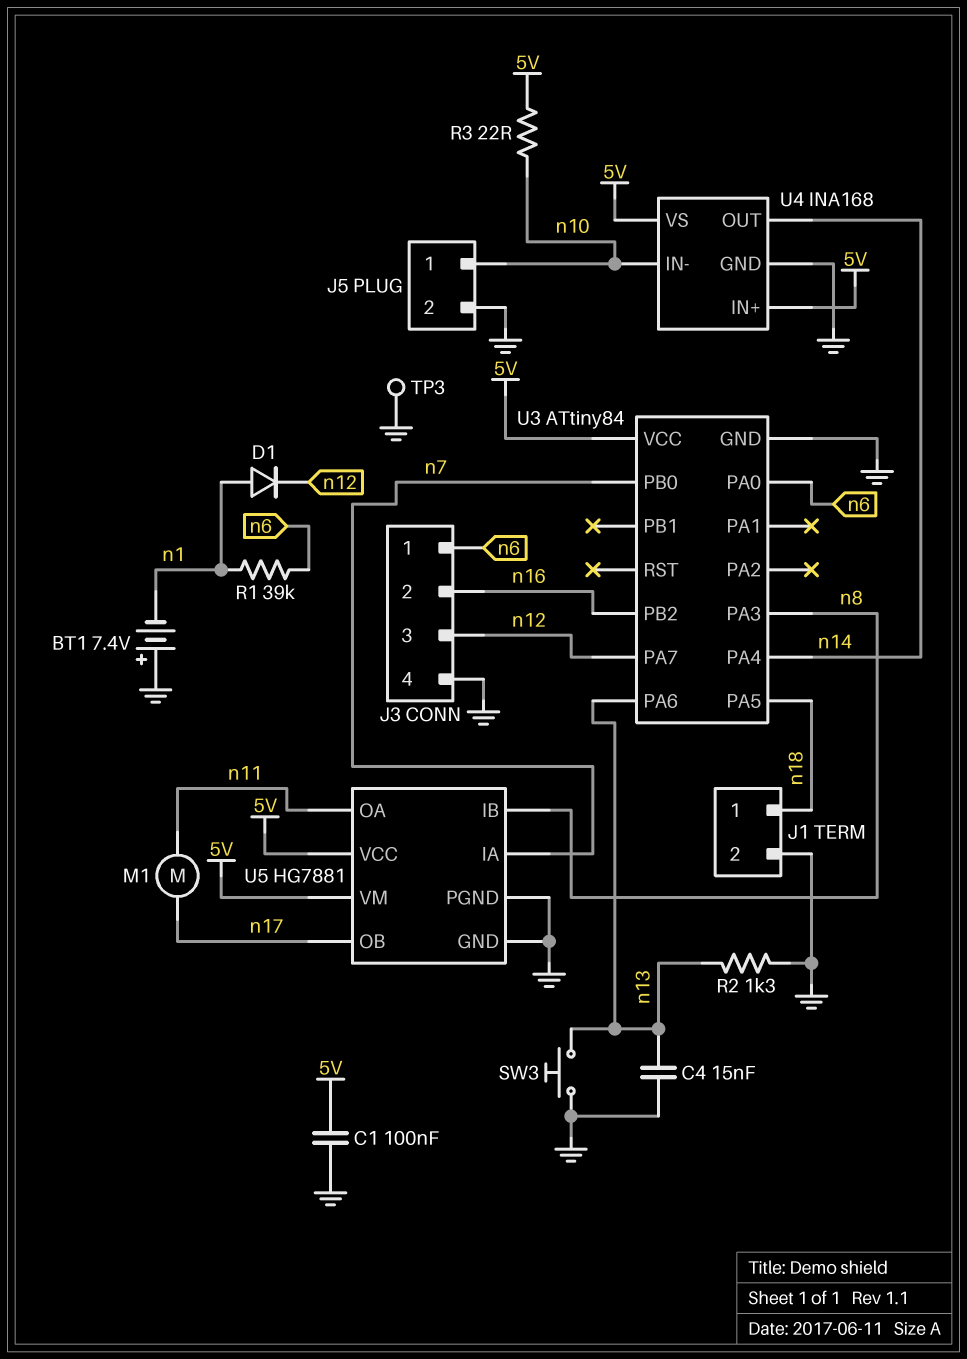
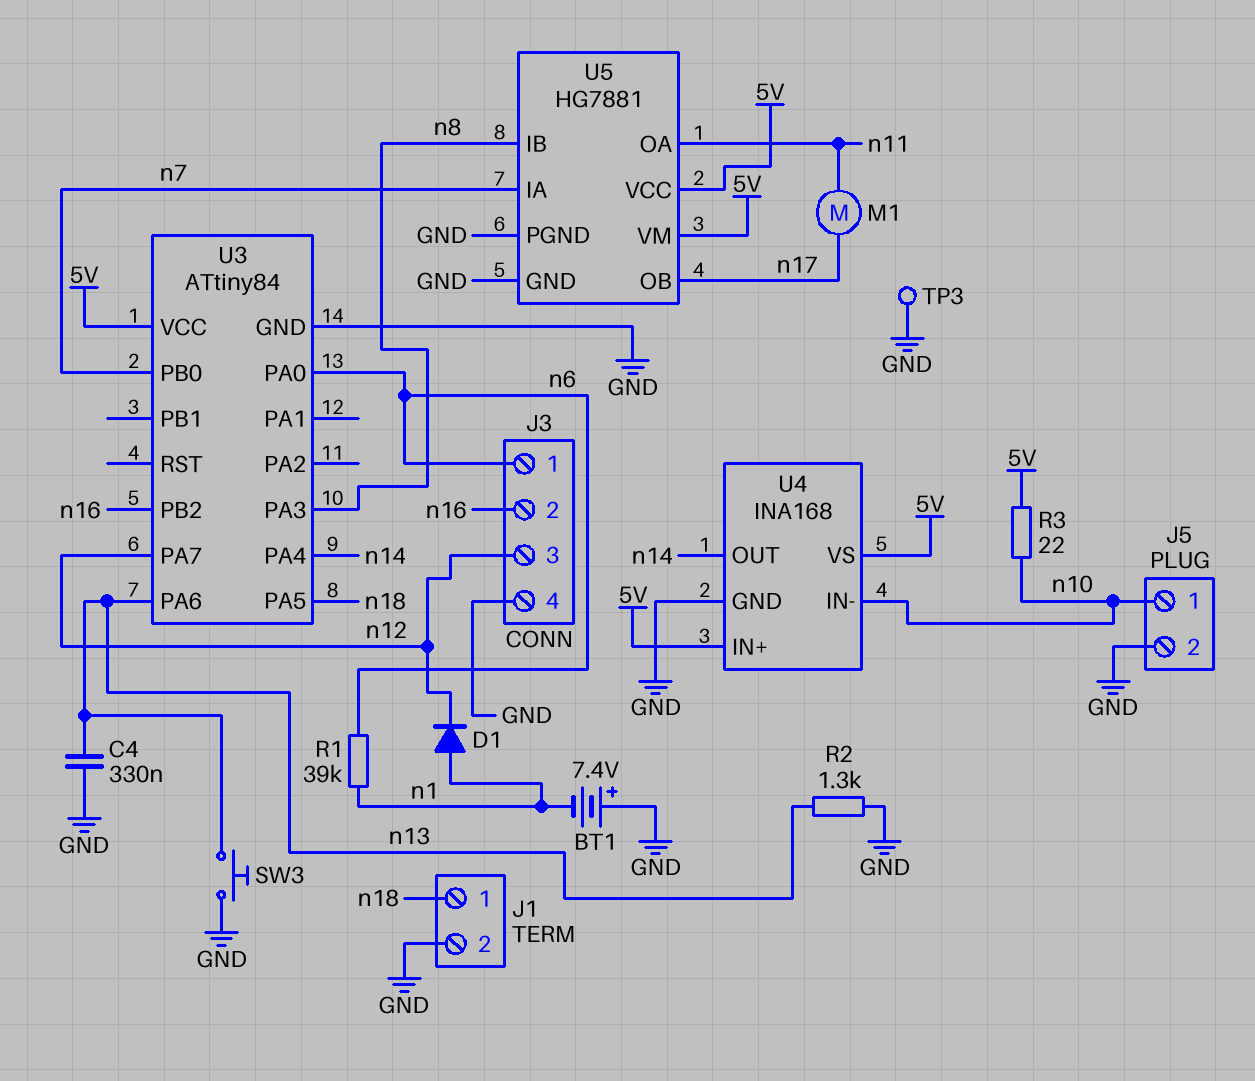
C1: 100nF (5V, GND) -> none
C4: 15nF (GND, n13) -> 330nF (GND, n13)

